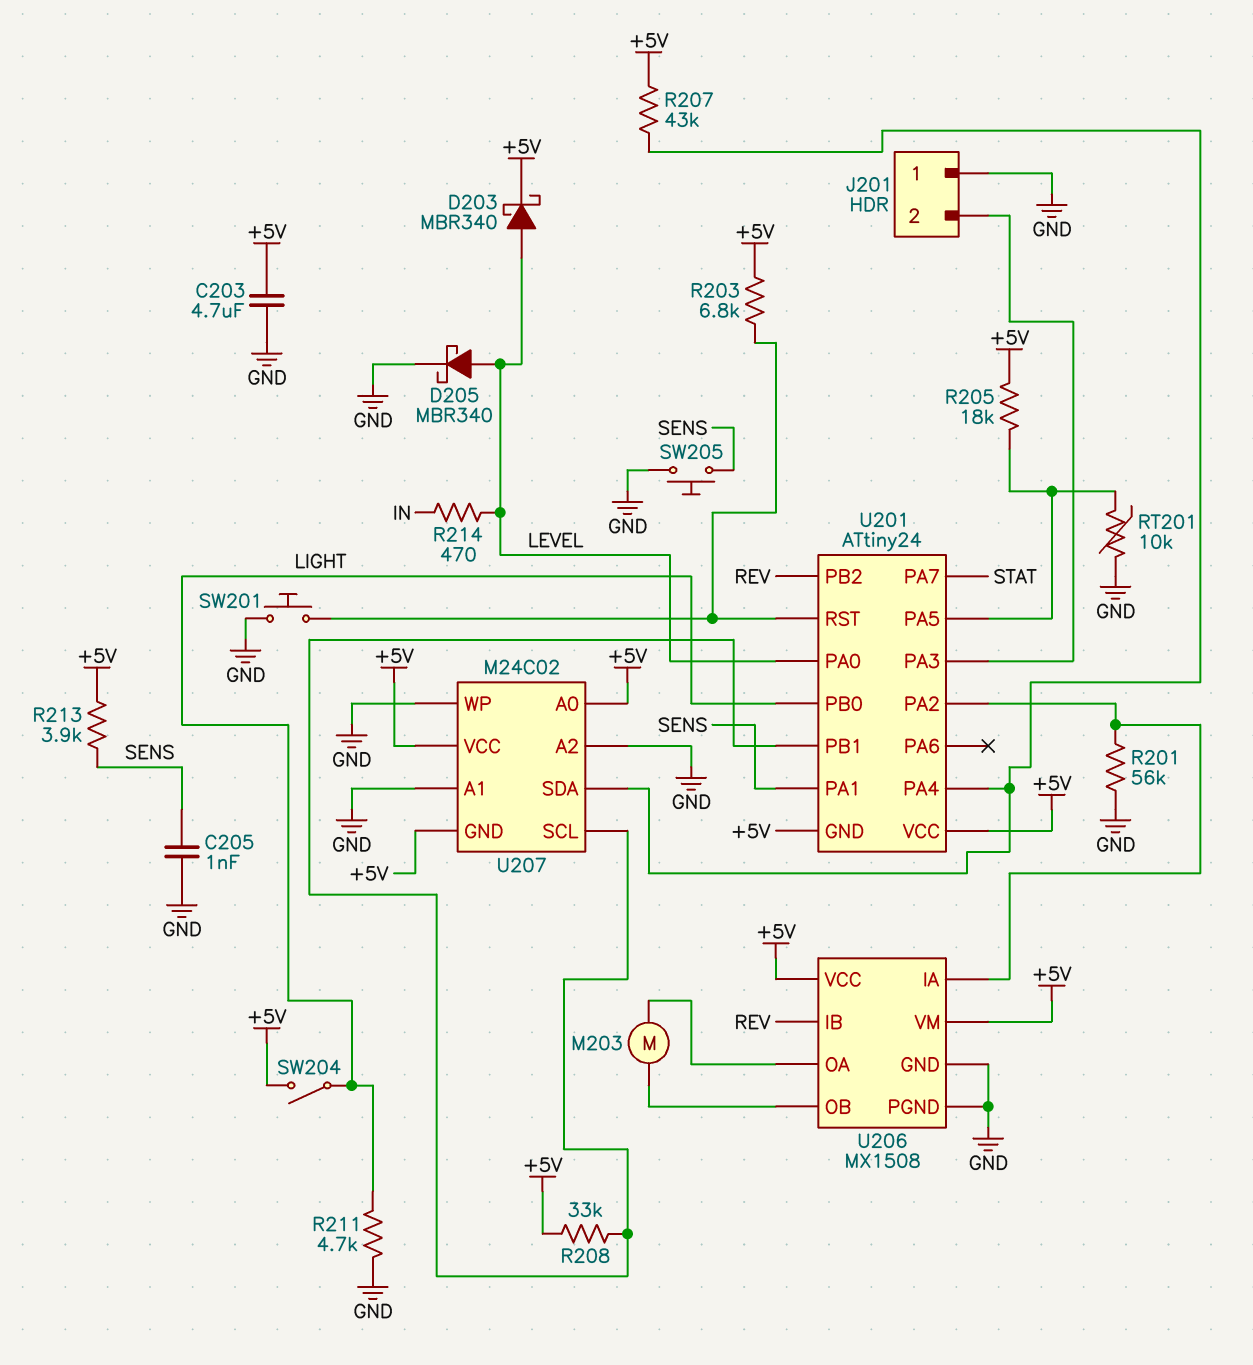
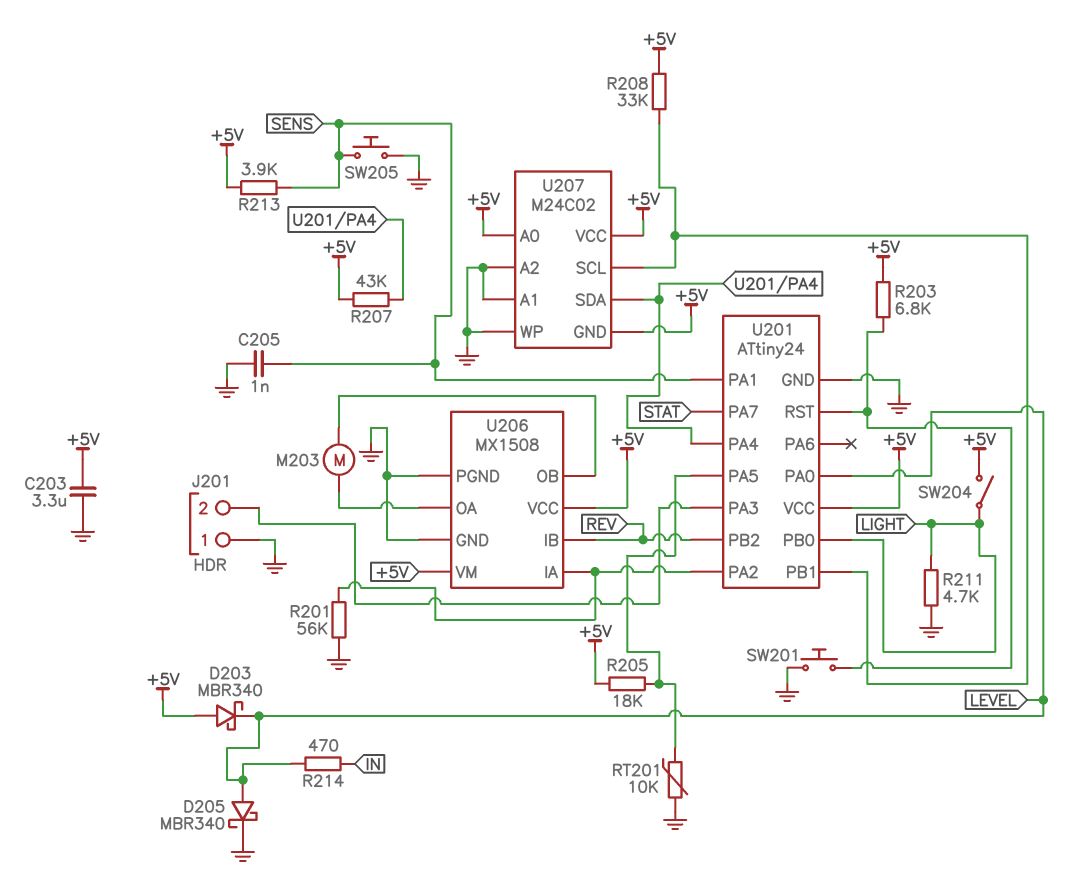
C203: 4.7uF (+5V, GND) -> 3.3uF (+5V, GND)
D203: schottky MBR340 (A LEVEL, K +5V) -> schottky MBR340 (A +5V, K LEVEL)
U201 pin GND: +5V -> GND

